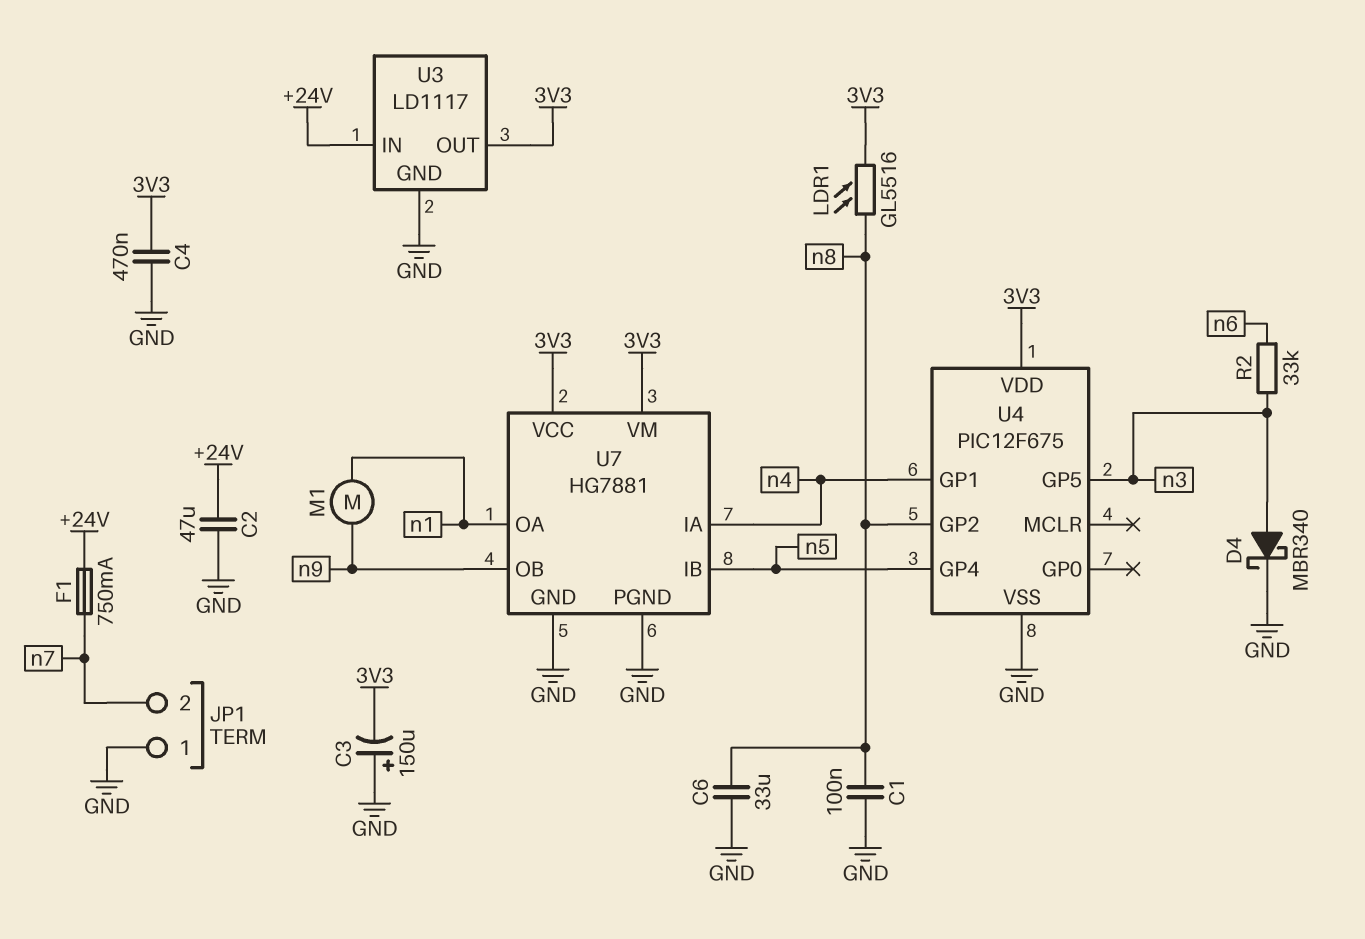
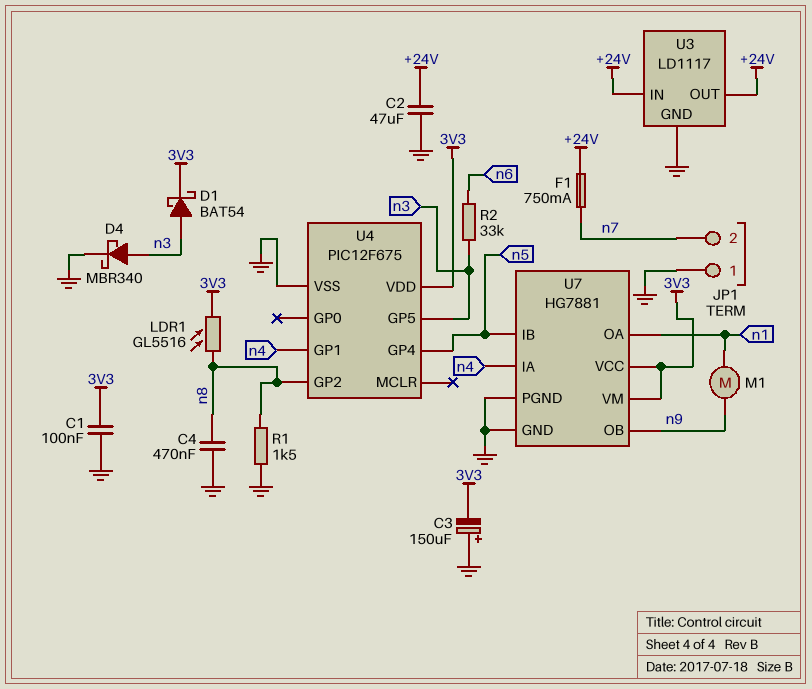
C1: 100nF (GND, n8) -> 100nF (3V3, GND)
C4: 470nF (3V3, GND) -> 470nF (GND, n8)
C6: 33uF (GND, n8) -> none
D1: none -> schottky BAT54 (A n3, K 3V3)
R1: none -> 1.5k (GND, n8)
U3 pin OUT: 3V3 -> +24V

